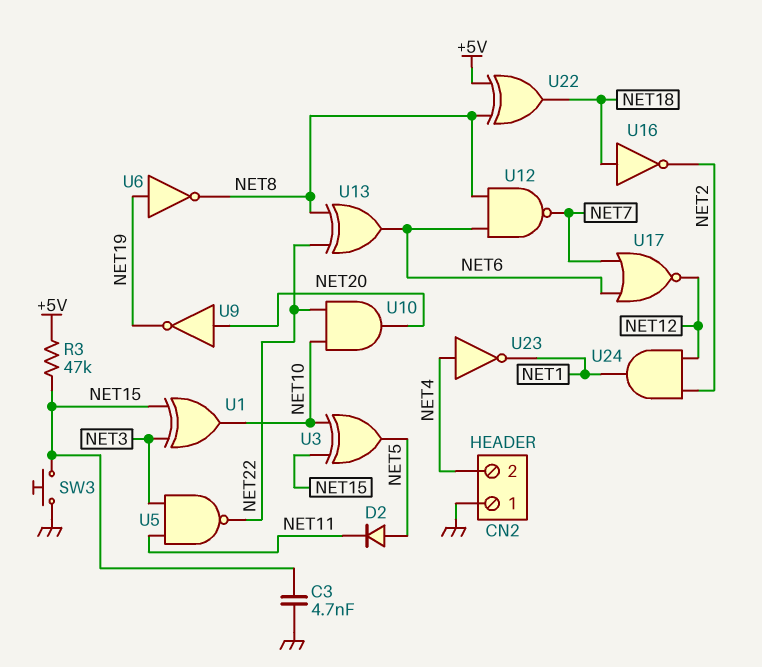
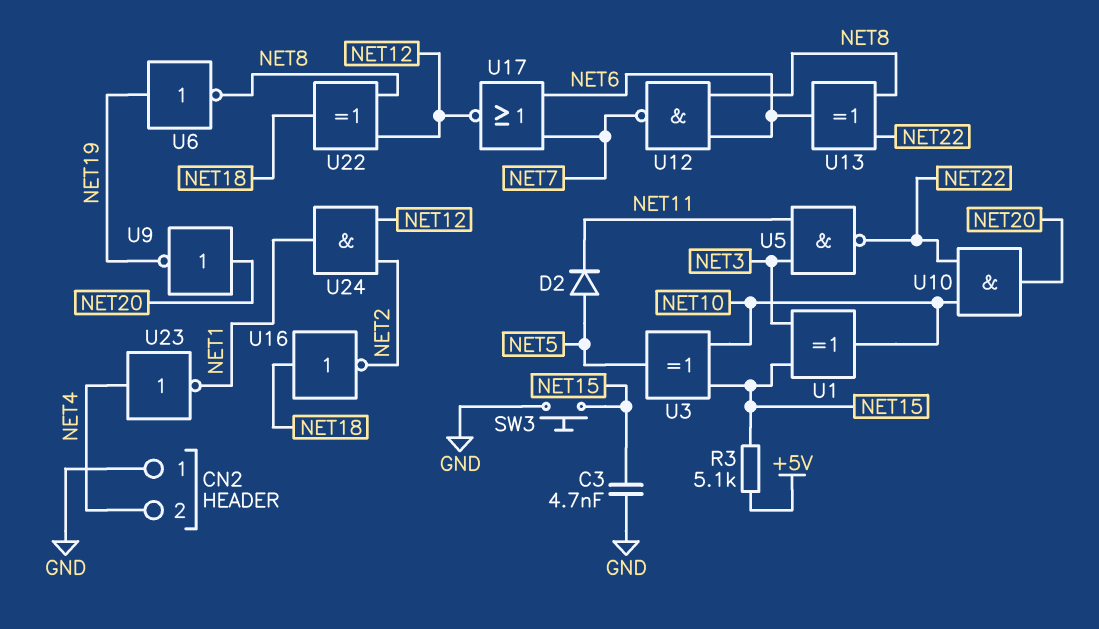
R3: 47k (+5V, NET15) -> 5.1k (+5V, NET15)
U22: XOR (in +5V, in NET8, out NET18) -> XOR (in NET8, in NET12, out NET18)

